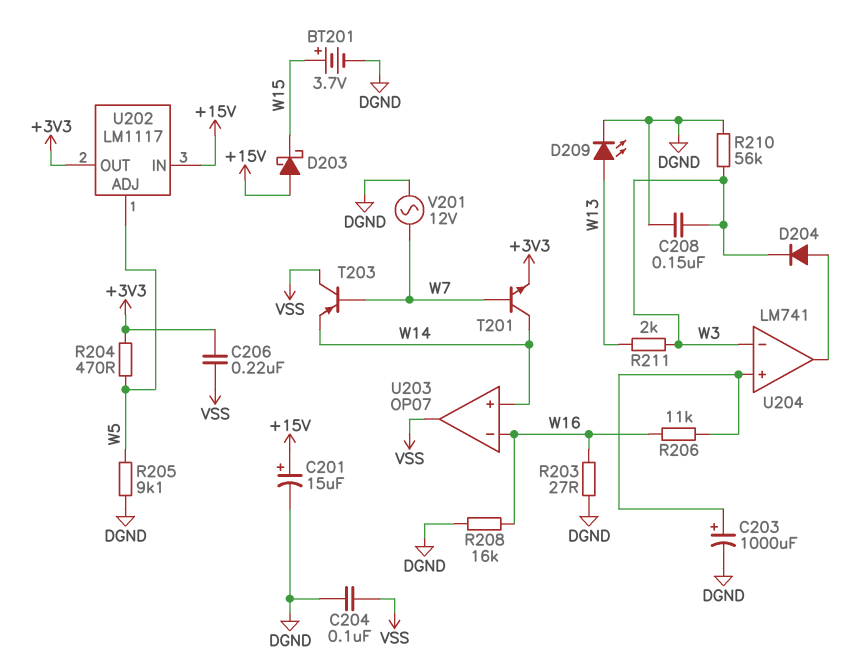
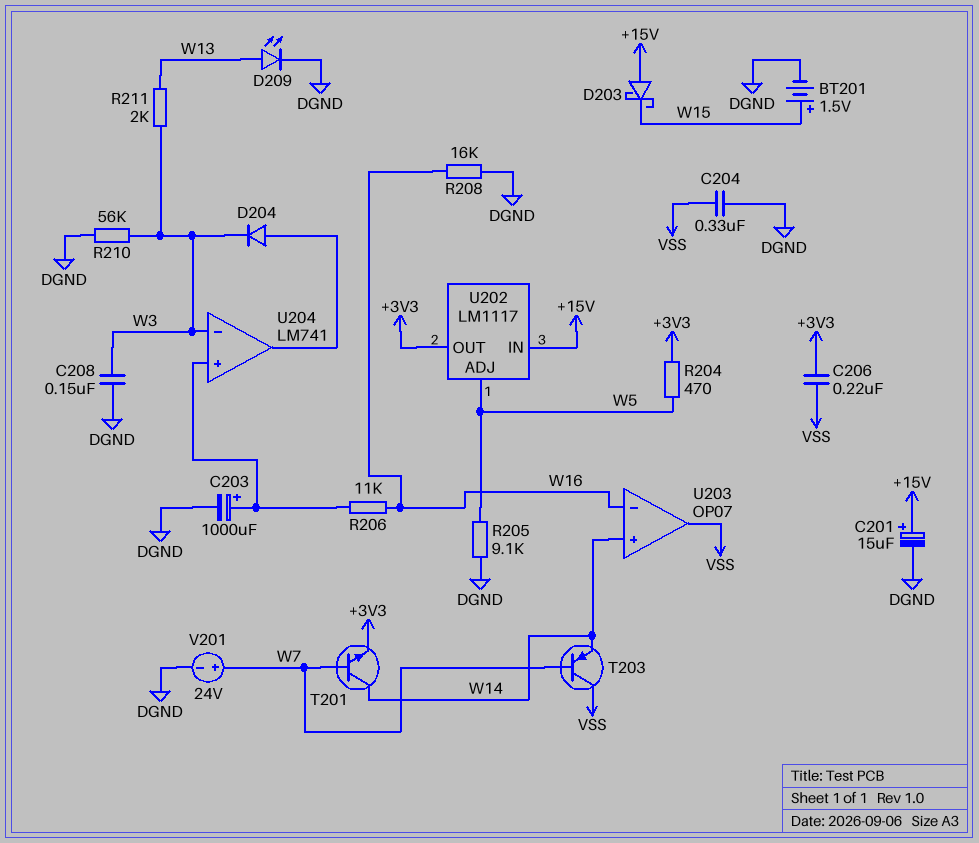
BT201: 3.7V (plus W15, minus DGND) -> 1.5V (plus W15, minus DGND)
C204: 100nF (DGND, VSS) -> 330nF (DGND, VSS)
R203: 27 (DGND, W16) -> none
V201: AC 12V (DGND, W7) -> 24V (plus W7, minus DGND)

